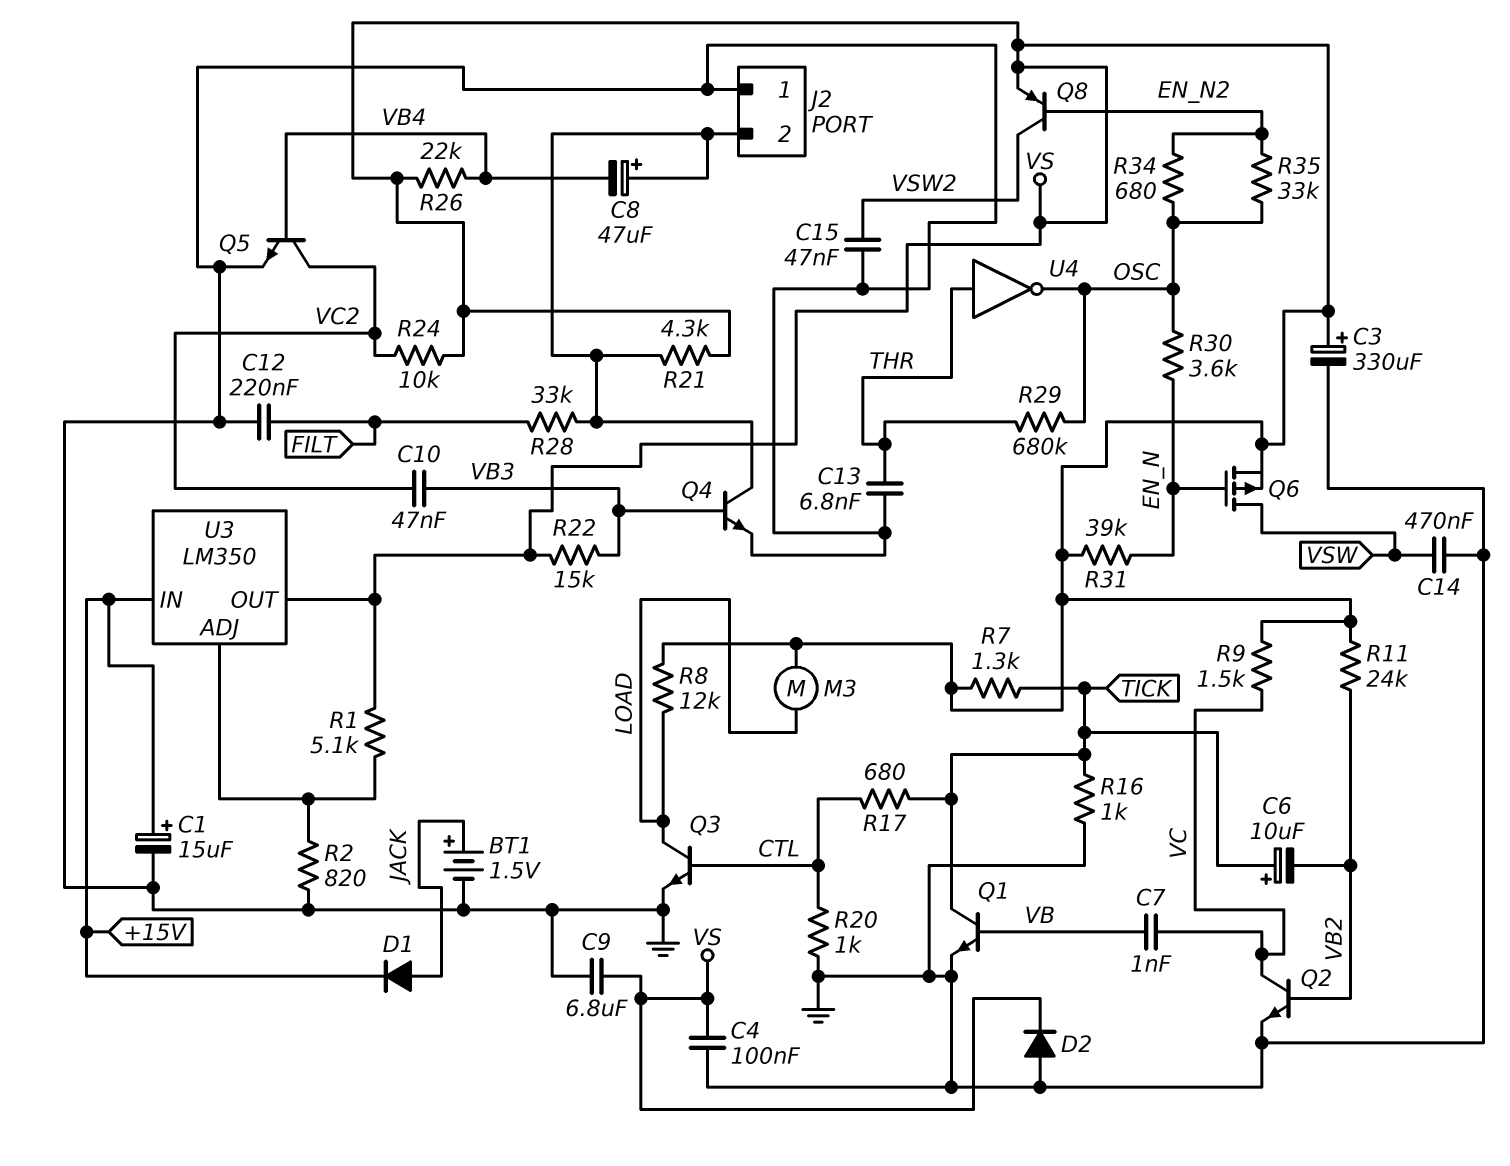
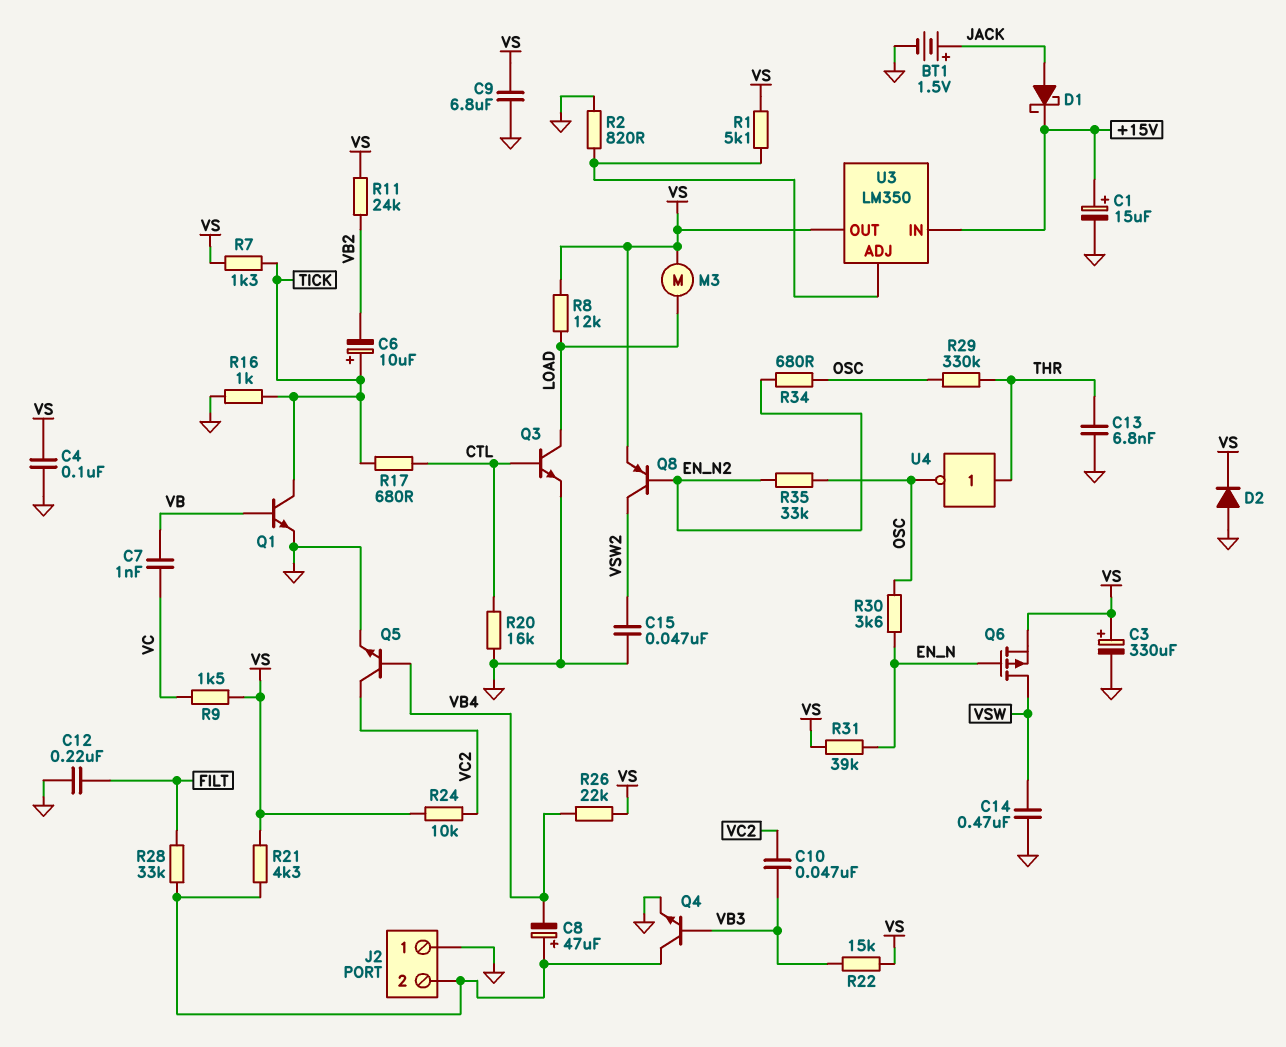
D1: diode (A JACK, K +15V) -> schottky (A JACK, K +15V)
Q2: NPN (B VB2, C VC, E GND) -> none
R20: 1k (CTL, GND) -> 16k (CTL, GND)
R29: 680k (OSC, THR) -> 330k (OSC, THR)

